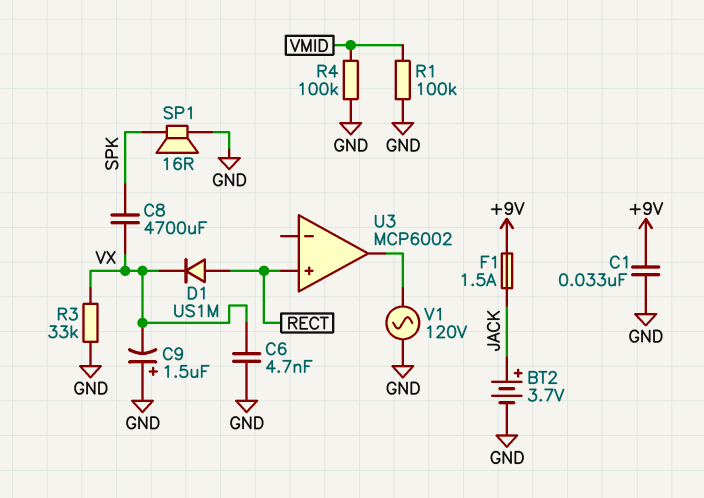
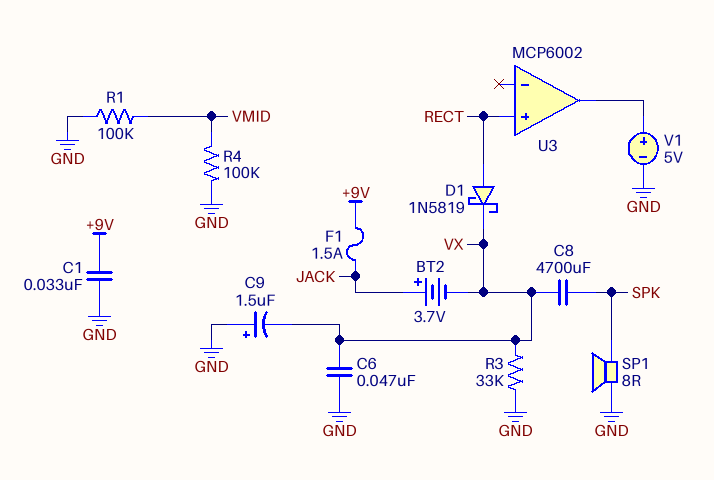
BT2: 3.7V (plus JACK, minus GND) -> 3.7V (plus JACK, minus VX)
C6: 4.7nF (GND, VX) -> 47nF (GND, VX)
D1: diode US1M (A RECT, K VX) -> schottky 1N5819 (A RECT, K VX)
SP1: speaker 16R (GND, SPK) -> speaker 8R (GND, SPK)
V1: AC 120V (GND, U3/out) -> 5V (plus U3/out, minus GND)

